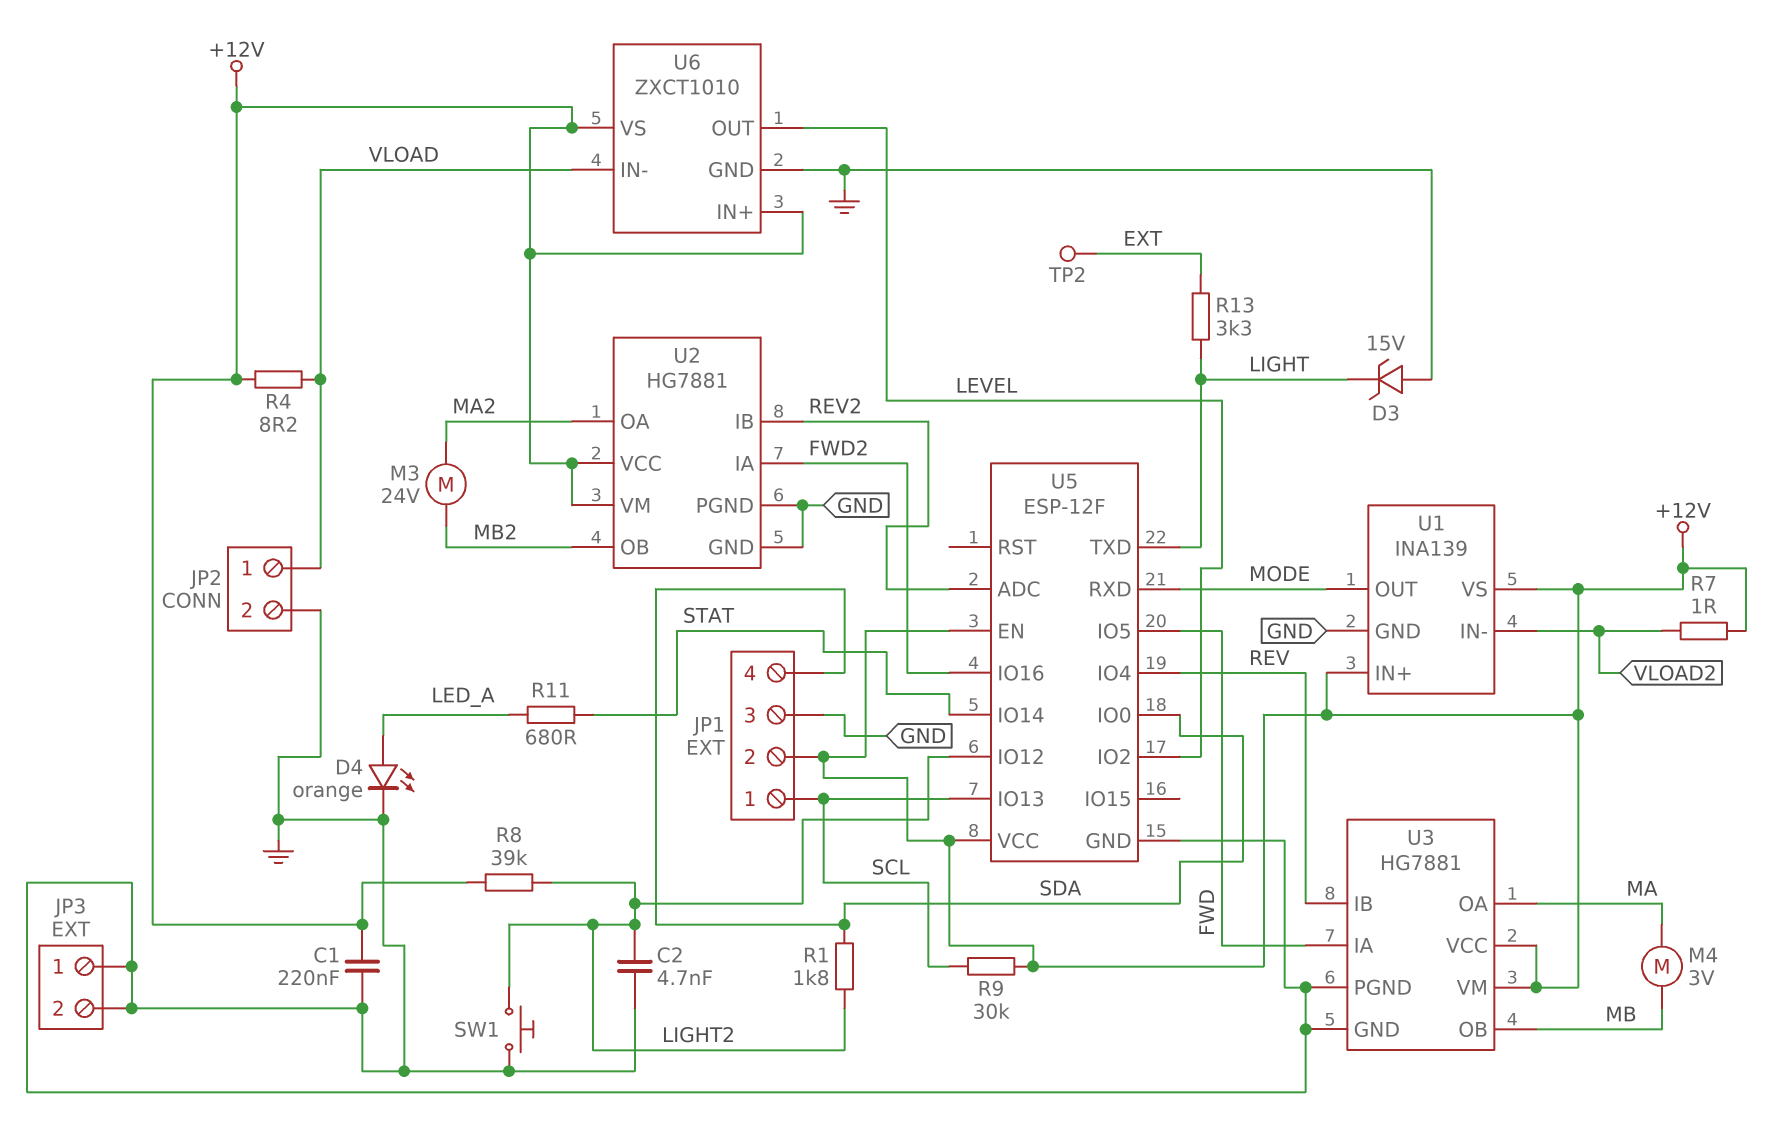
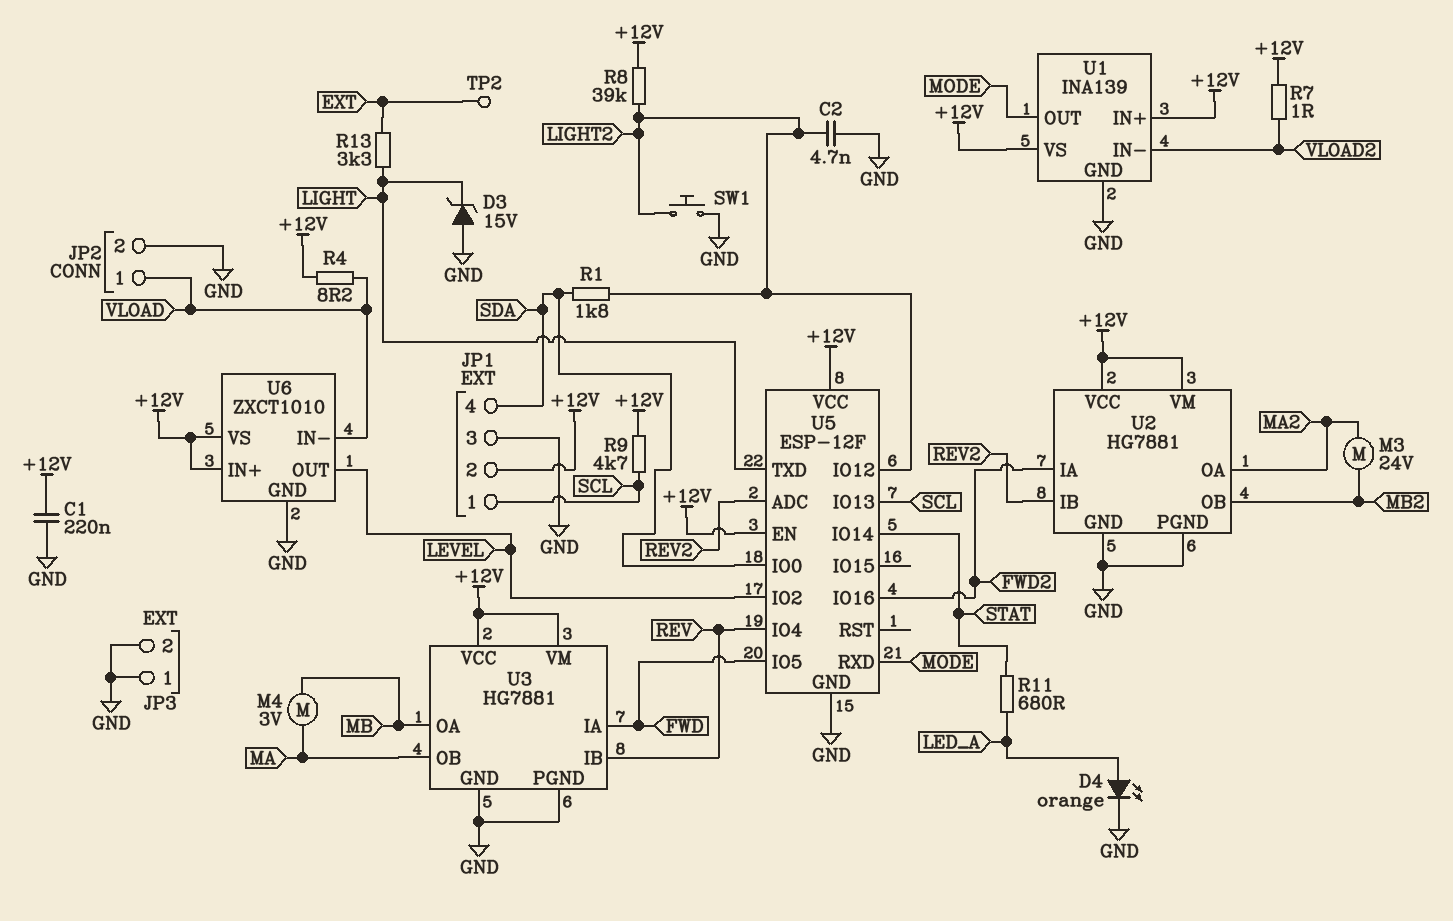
R9: 30k (+12V, SCL) -> 4.7k (+12V, SCL)
U3 pin OA: MA -> MB
U3 pin OB: MB -> MA

